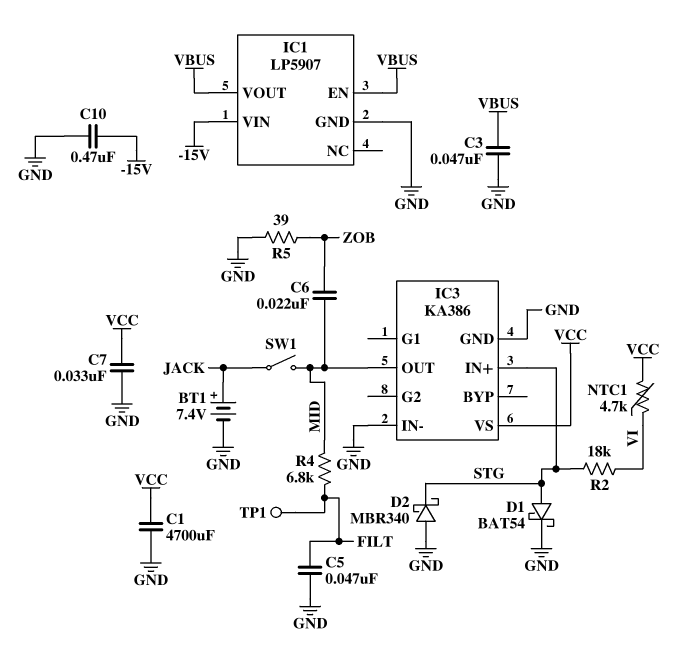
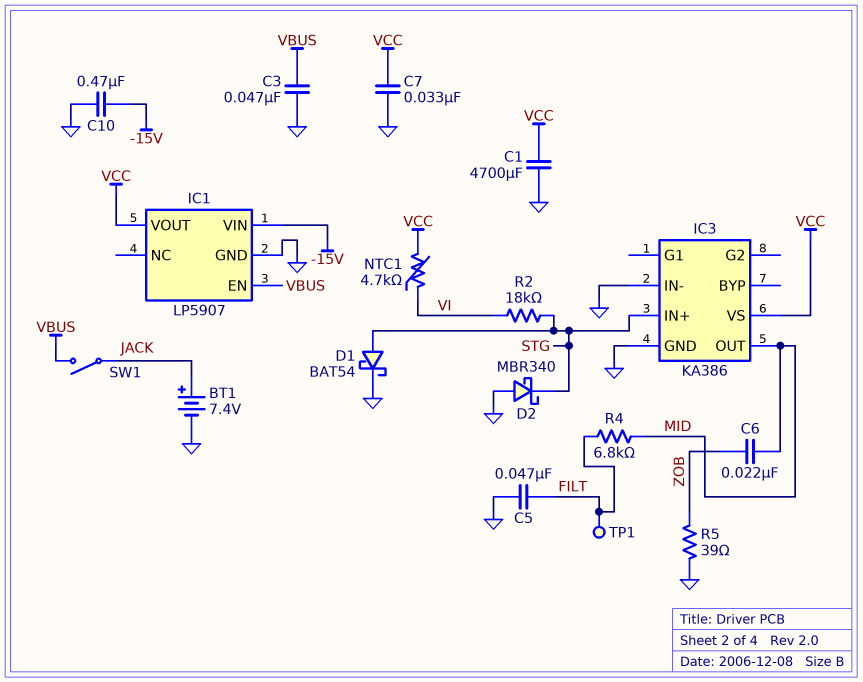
IC1 pin VOUT: VBUS -> VCC
SW1: switch (JACK, MID) -> switch (JACK, VBUS)

